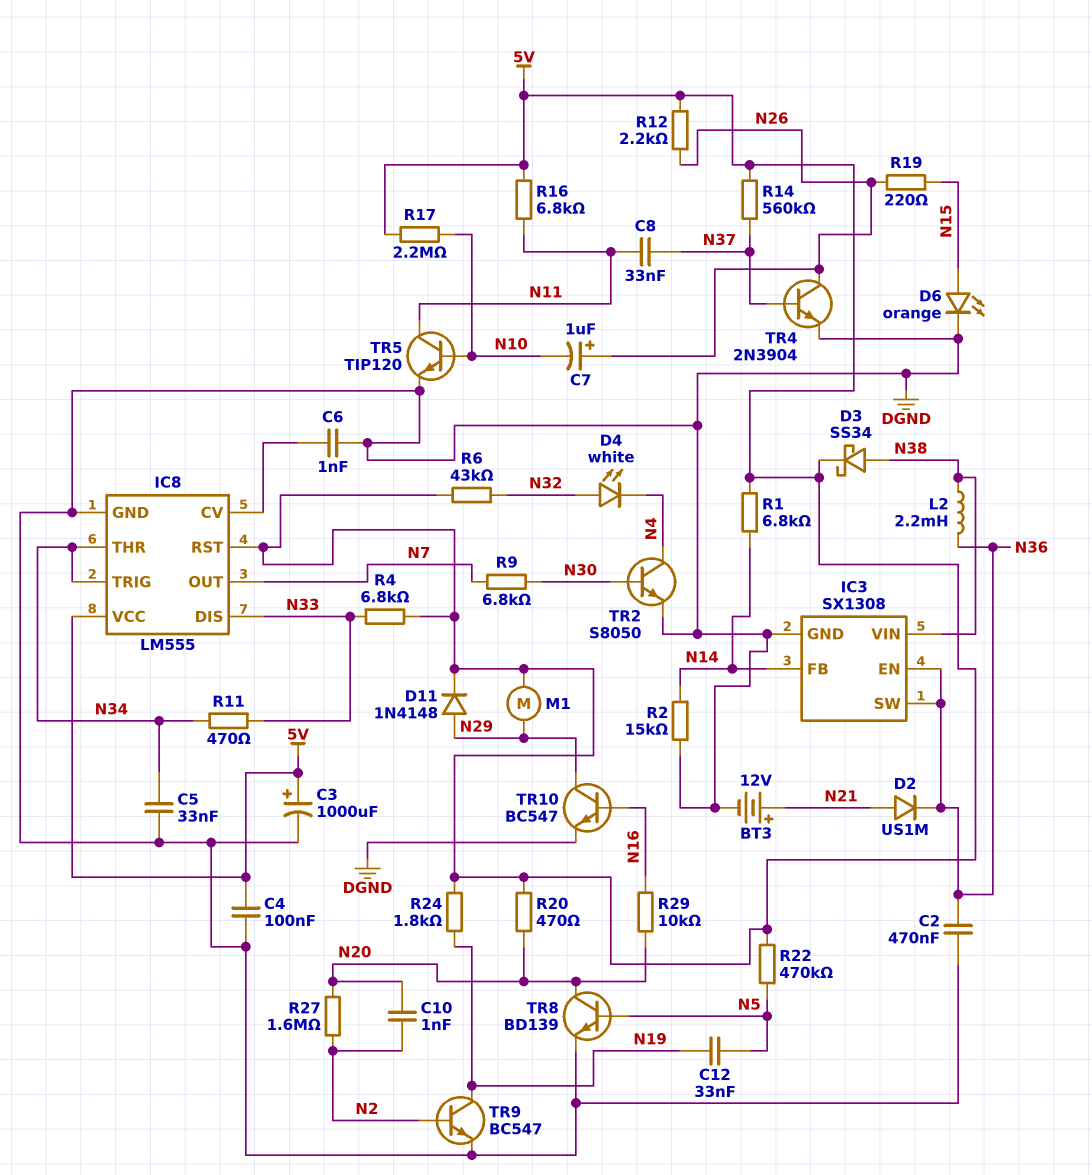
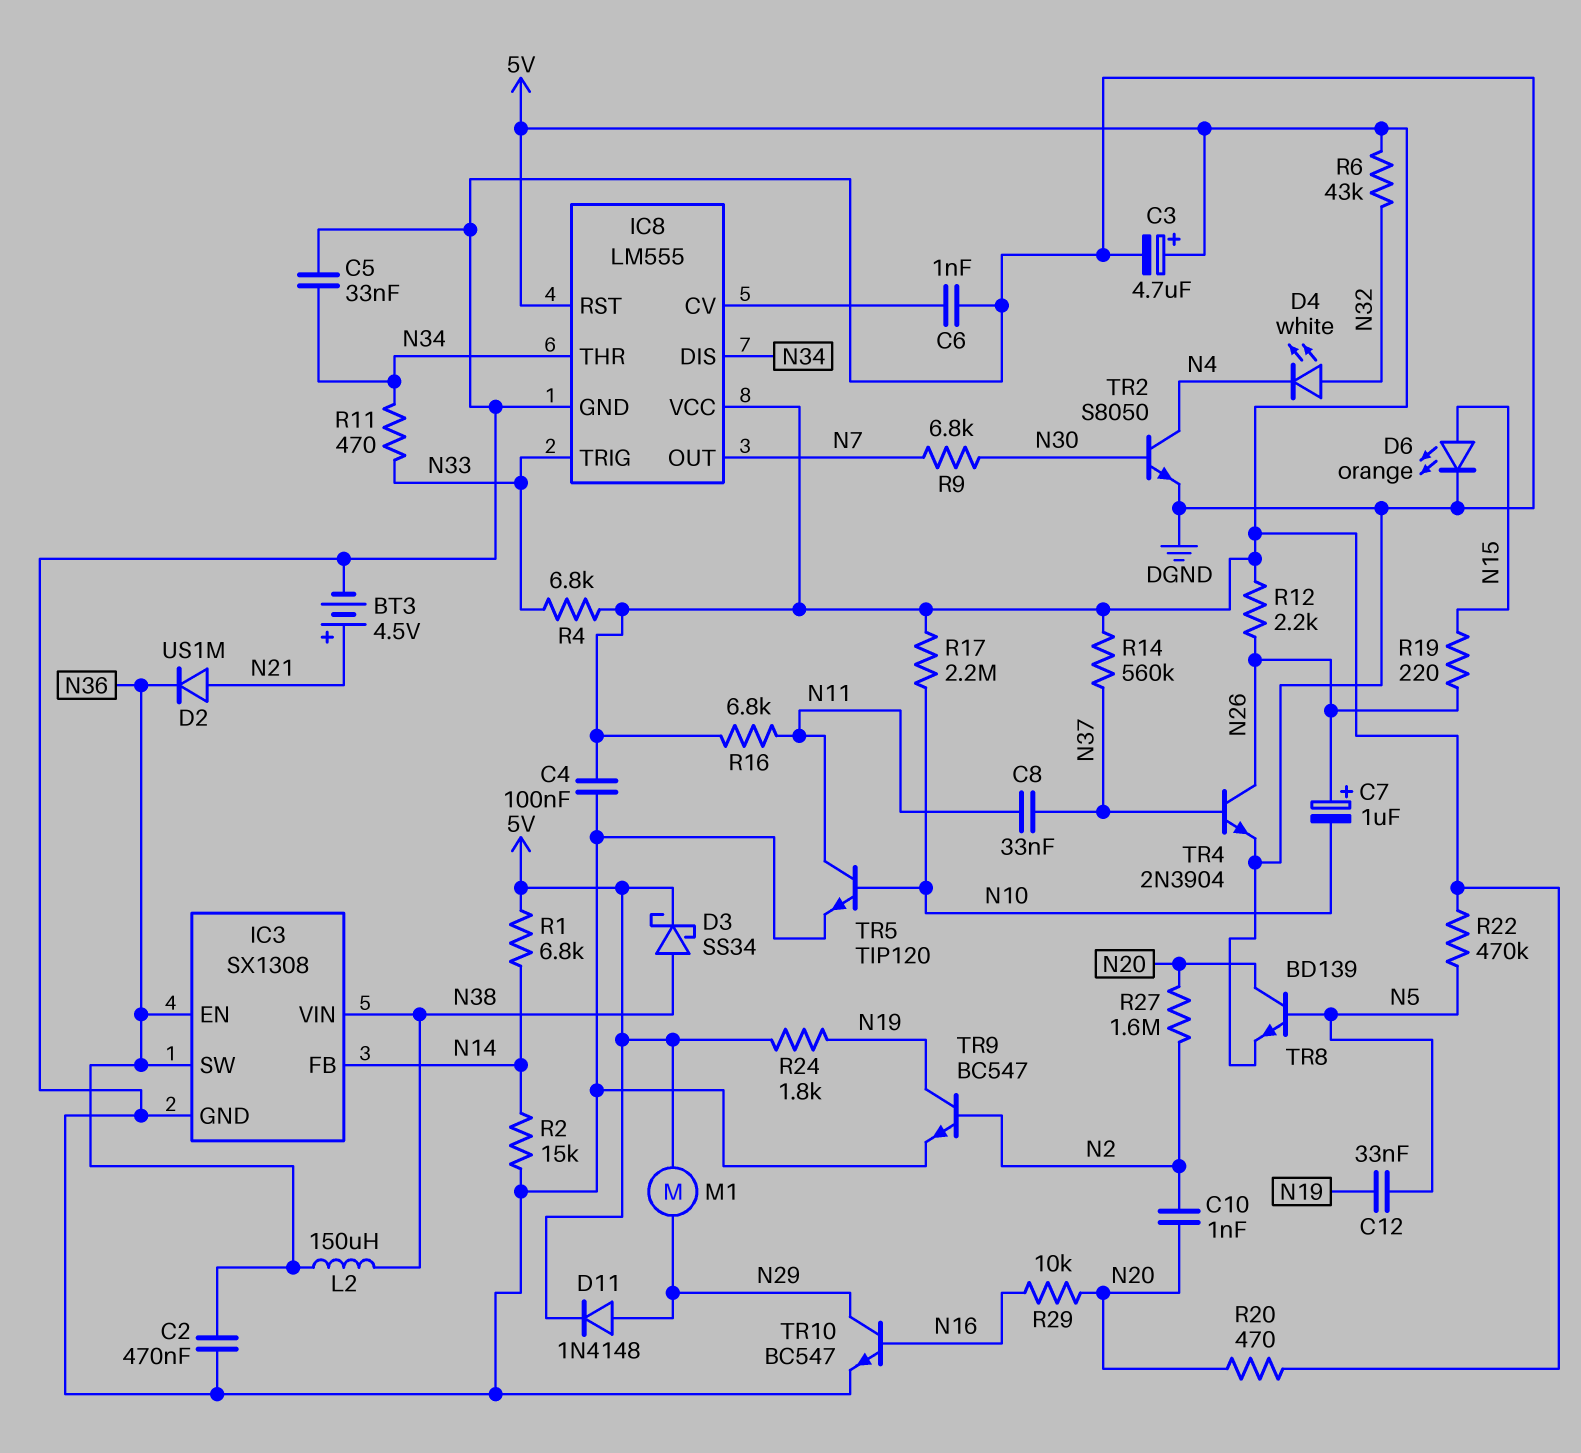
BT3: 12V (plus N21, minus DGND) -> 4.5V (plus N21, minus DGND)
C3: 1000uF (plus 5V, minus DGND) -> 4.7uF (plus 5V, minus DGND)
IC8 pin DIS: N33 -> N34
IC8 pin TRIG: N34 -> N33
L2: 2.2mH (N36, N38) -> 150uH (N36, N38)

